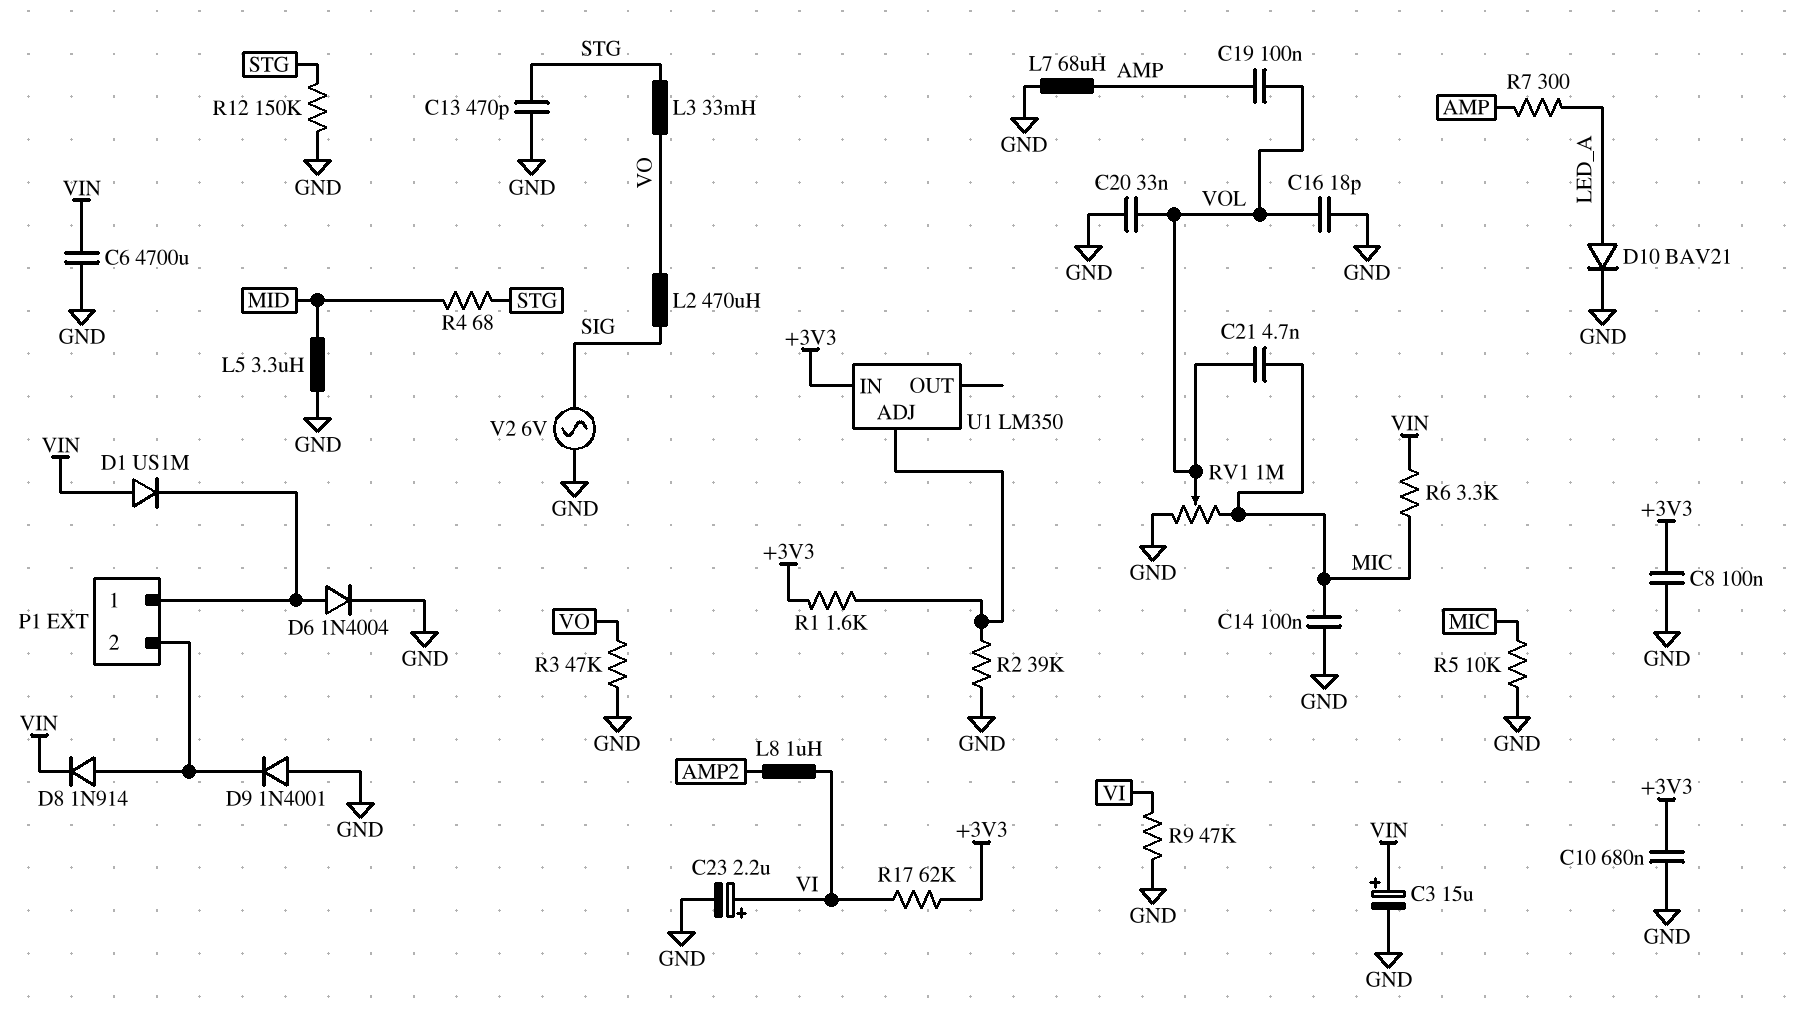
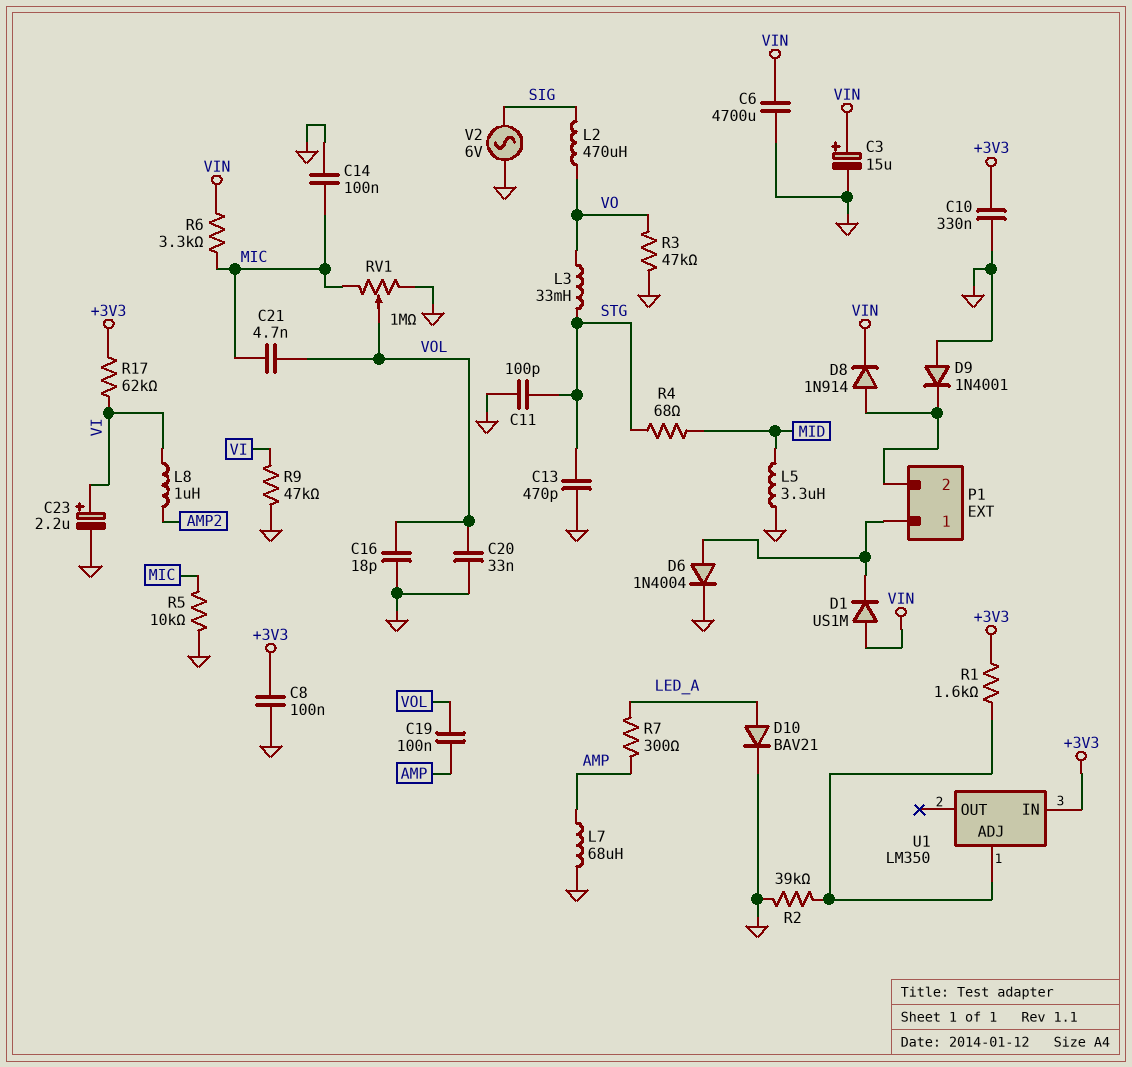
C10: 680nF (+3V3, GND) -> 330nF (+3V3, GND)
C11: none -> 100pF (GND, STG)
R12: 150k (GND, STG) -> none

